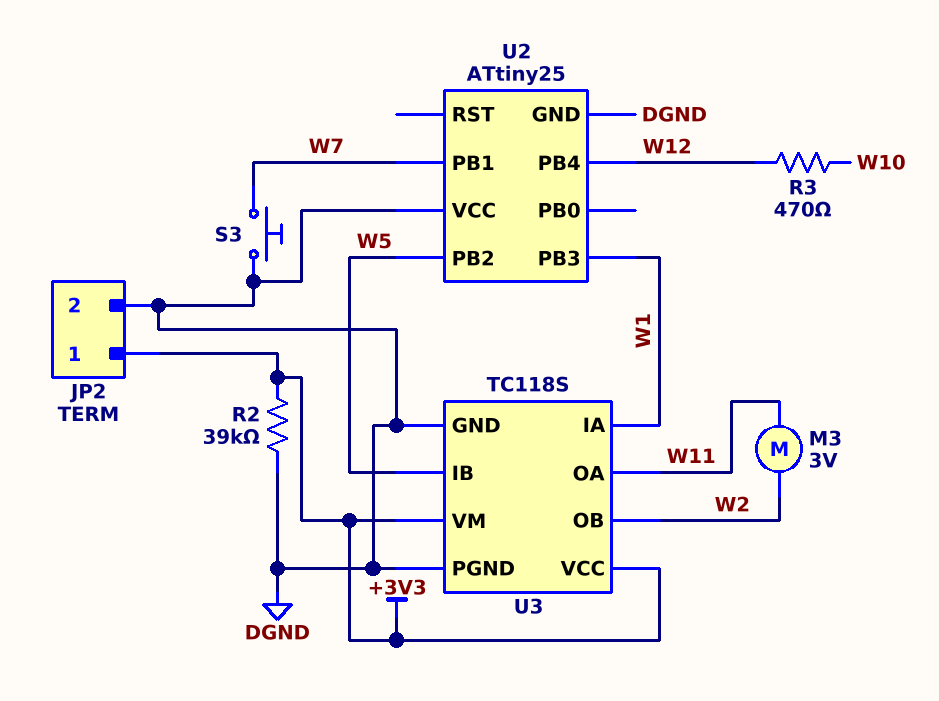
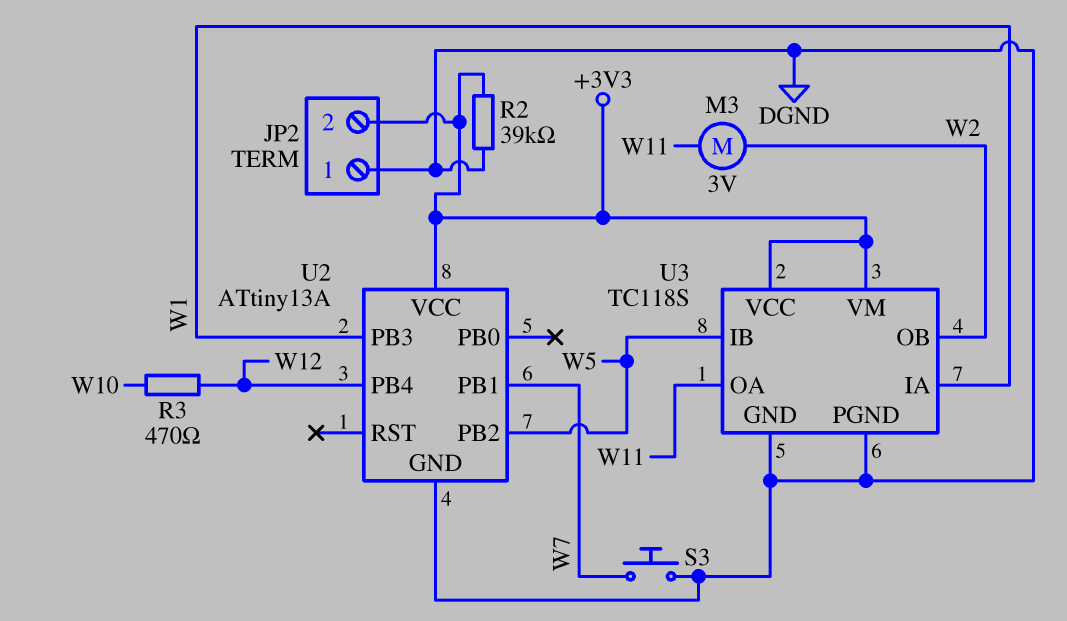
JP2 pin 1: +3V3 -> DGND
JP2 pin 2: DGND -> +3V3
U2: ATtiny25 -> ATtiny13A
U2 pin VCC: DGND -> +3V3

